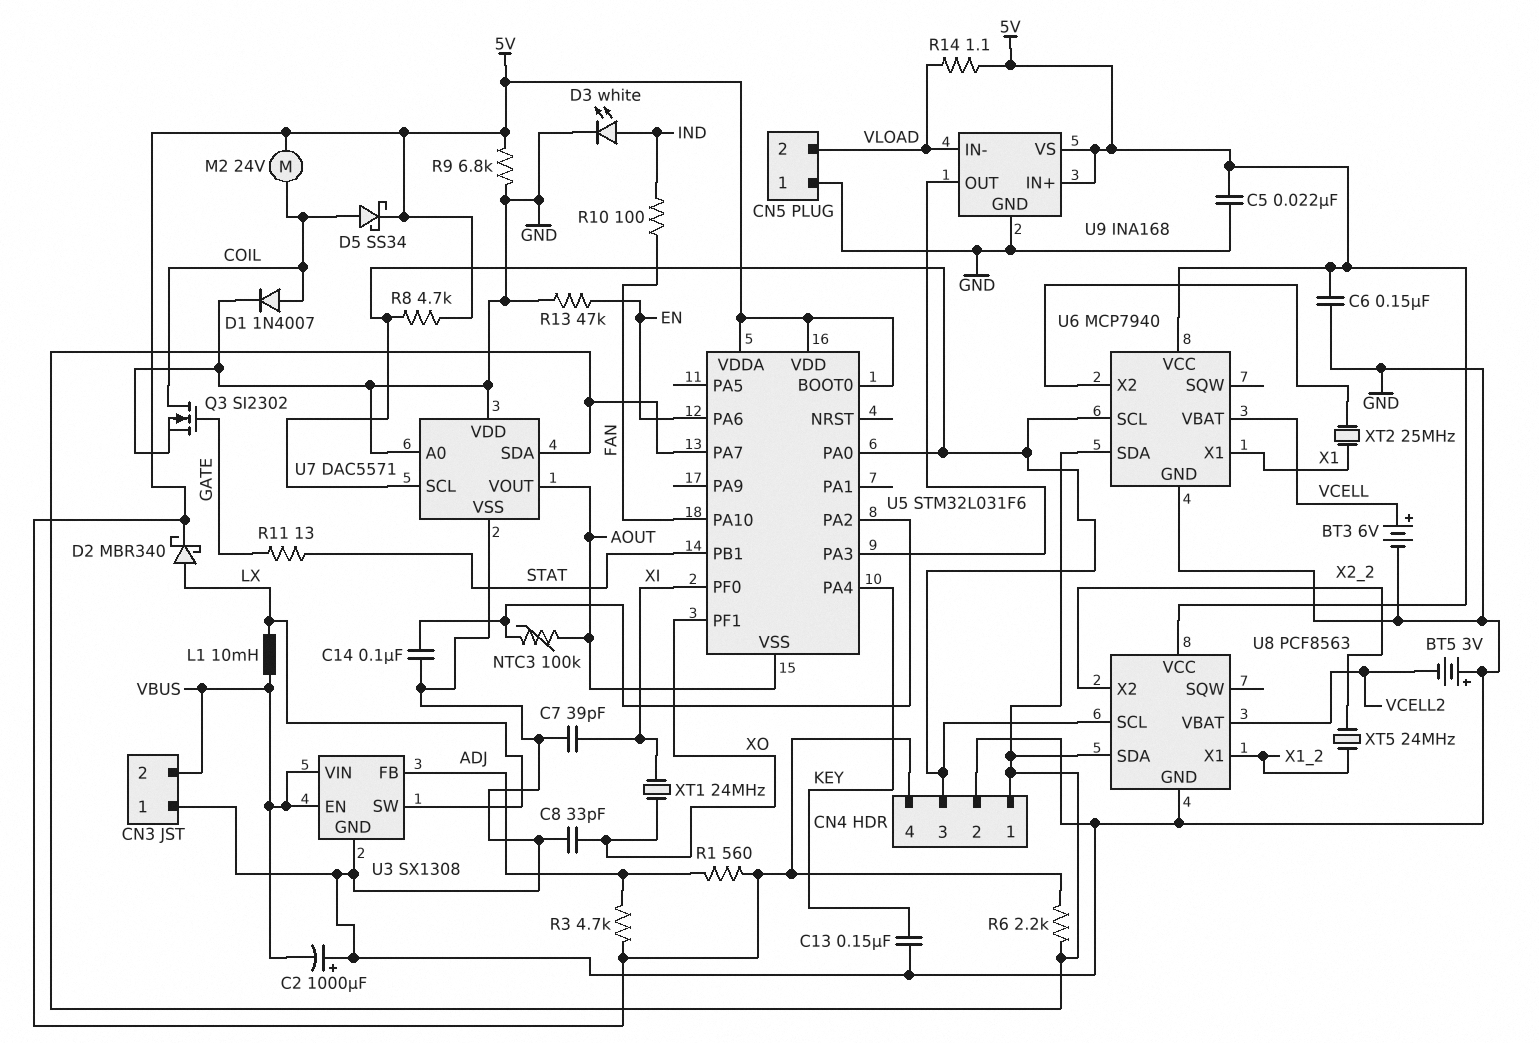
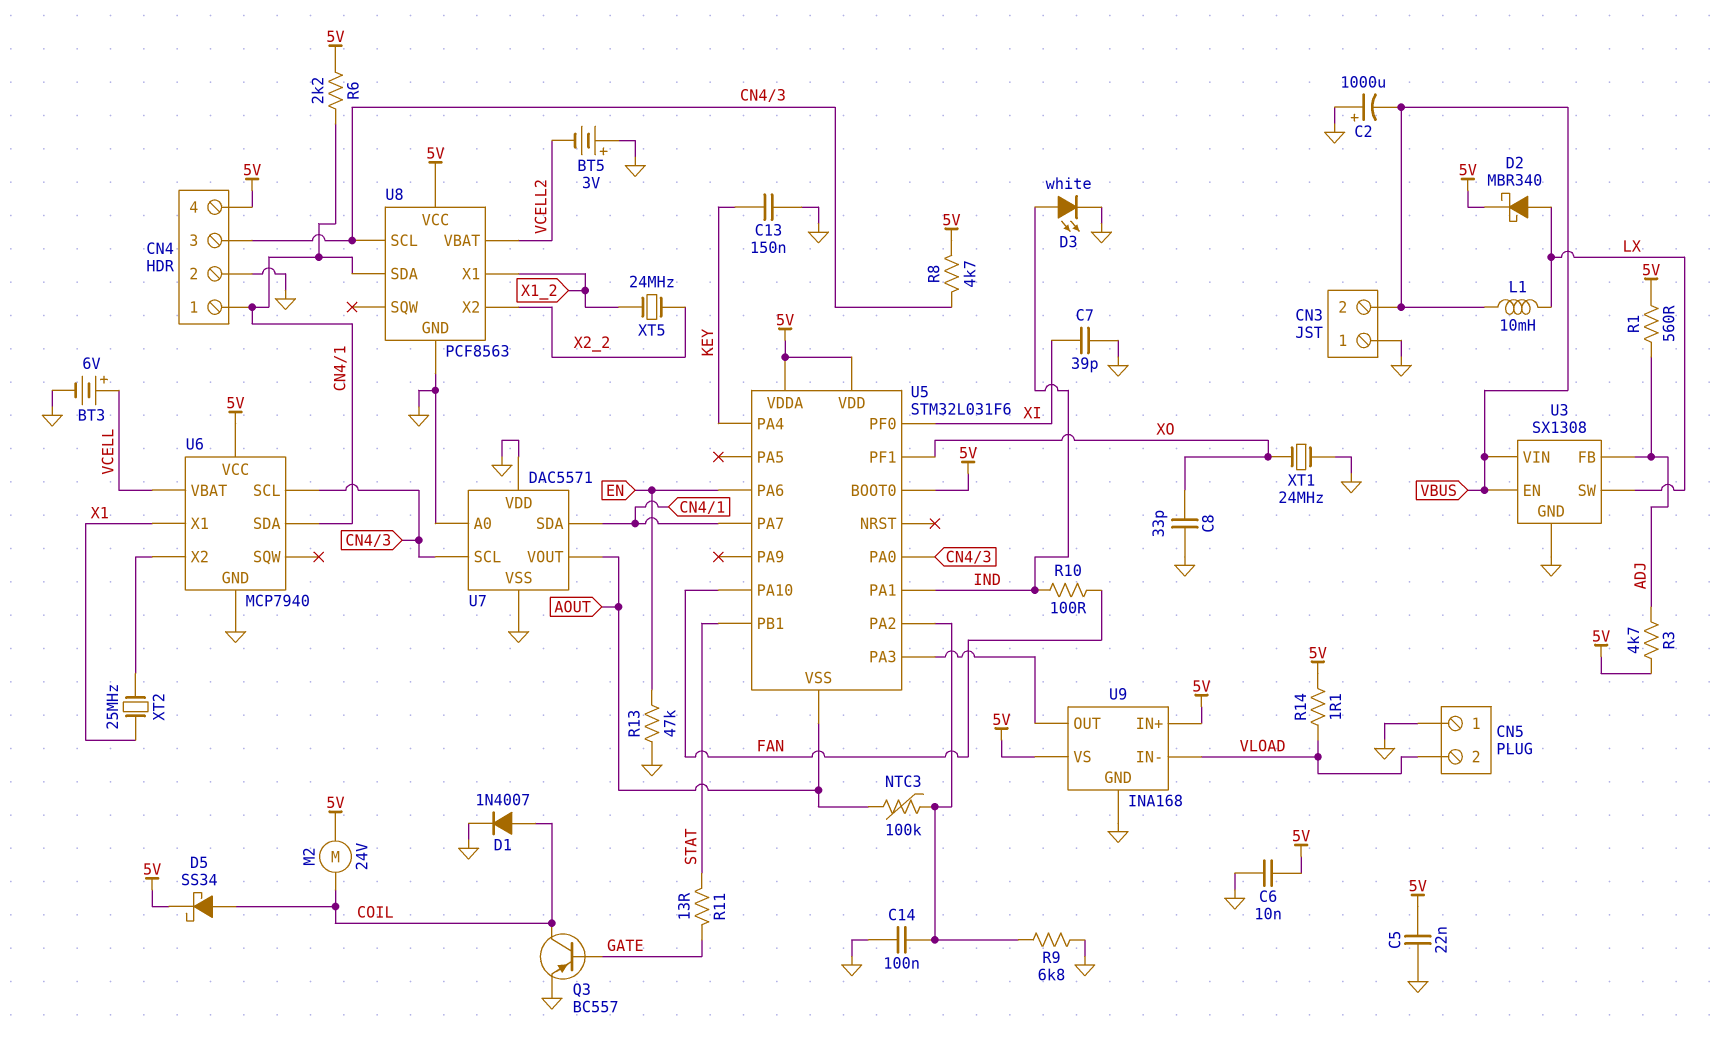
C6: 150nF (5V, GND) -> 10nF (5V, GND)
Q3: NMOS SI2302 (G GATE, D COIL, S GND) -> PNP BC557 (B GATE, C COIL, E GND)
R9: 6.8k (5V, GND) -> 6.8k (GND, U5/PA2)
U5 pin PA1: none -> IND
XT1: 24MHz (XI, XO) -> 24MHz (GND, XO)

